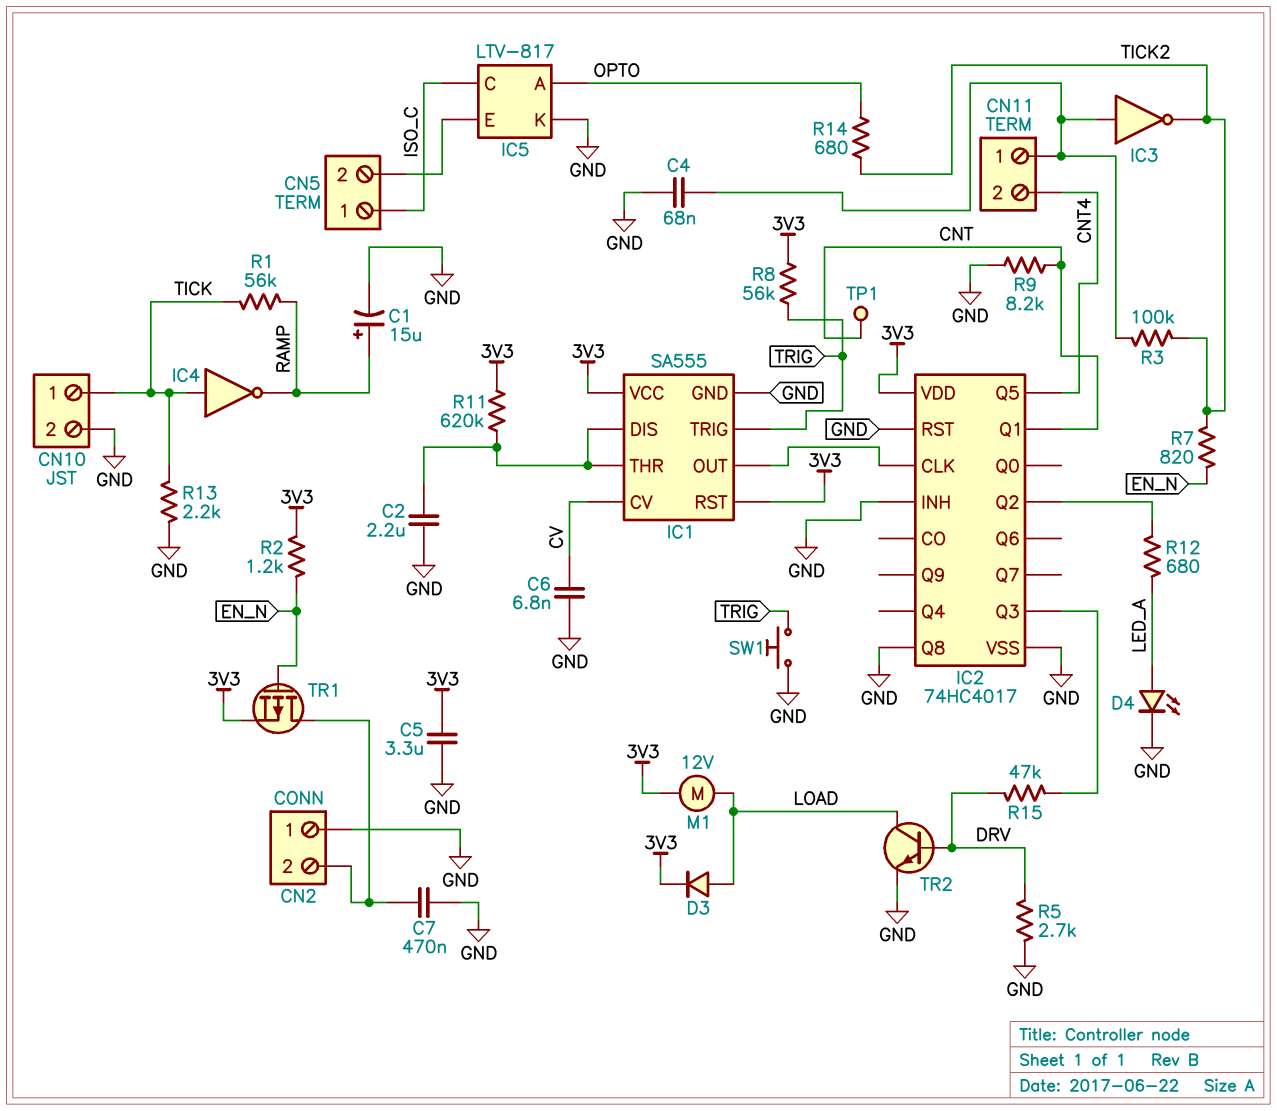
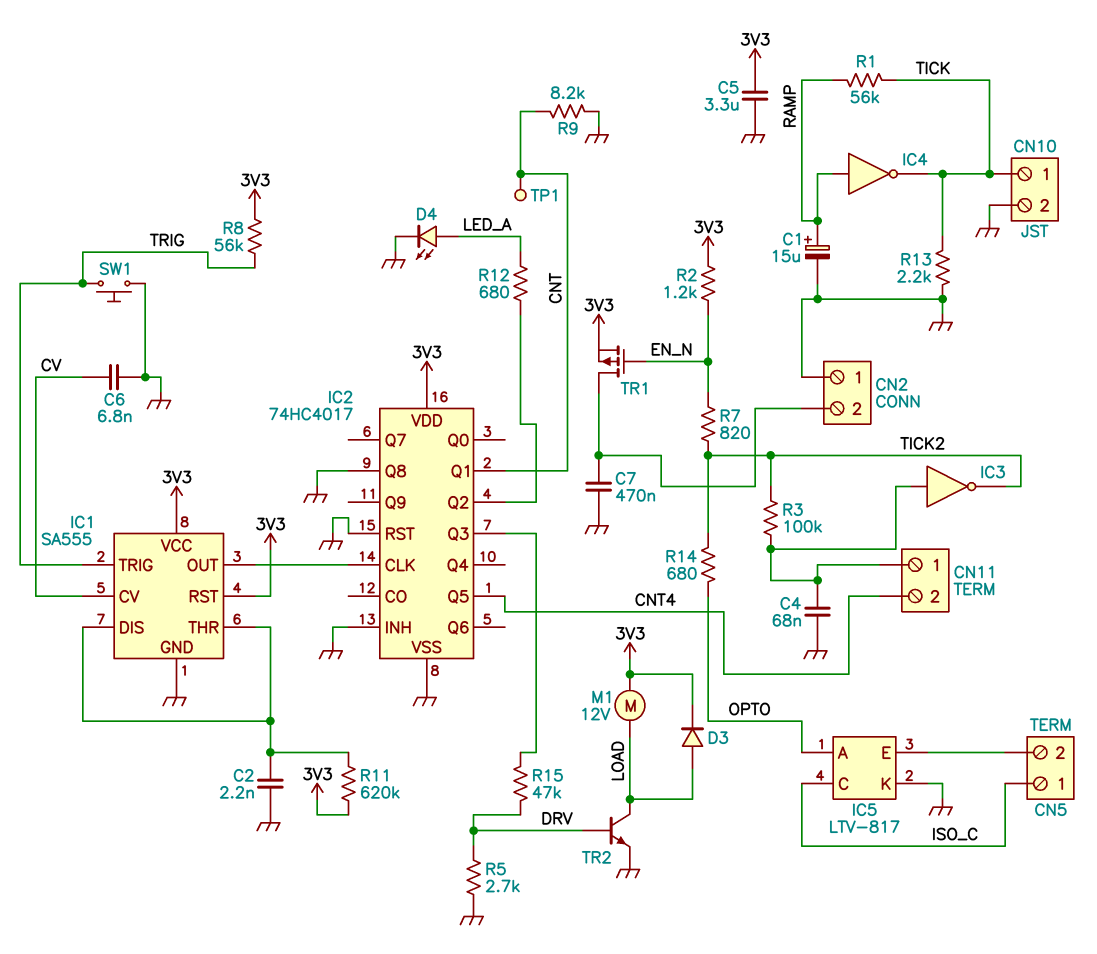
C2: 2.2uF (GND, IC1/DIS) -> 2.2nF (GND, IC1/DIS)
IC4: NOT (in TICK, out RAMP) -> NOT (in RAMP, out TICK)

